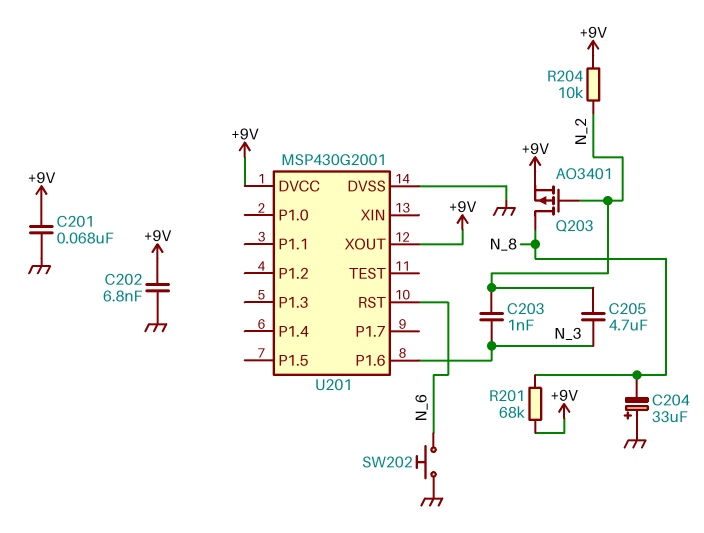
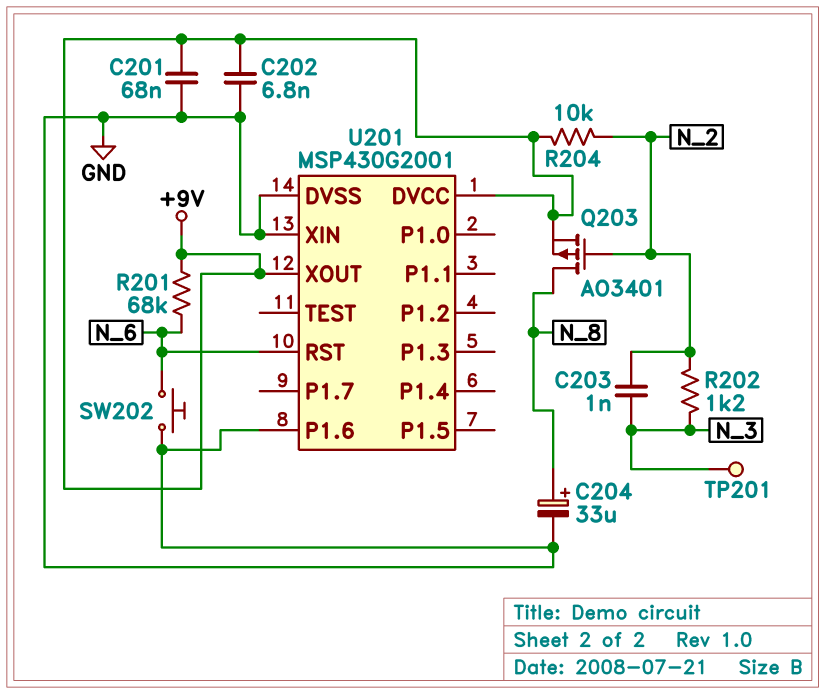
C204: 33uF (plus GND, minus N_8) -> 33uF (plus N_8, minus GND)
C205: 4.7uF (N_2, N_3) -> none
R201: 68k (+9V, N_8) -> 68k (+9V, N_6)
R202: none -> 1.2k (N_2, N_3)
TP201: none -> test point (N_3)
U201 pin P1.6: N_3 -> GND
U201 pin XIN: none -> GND

